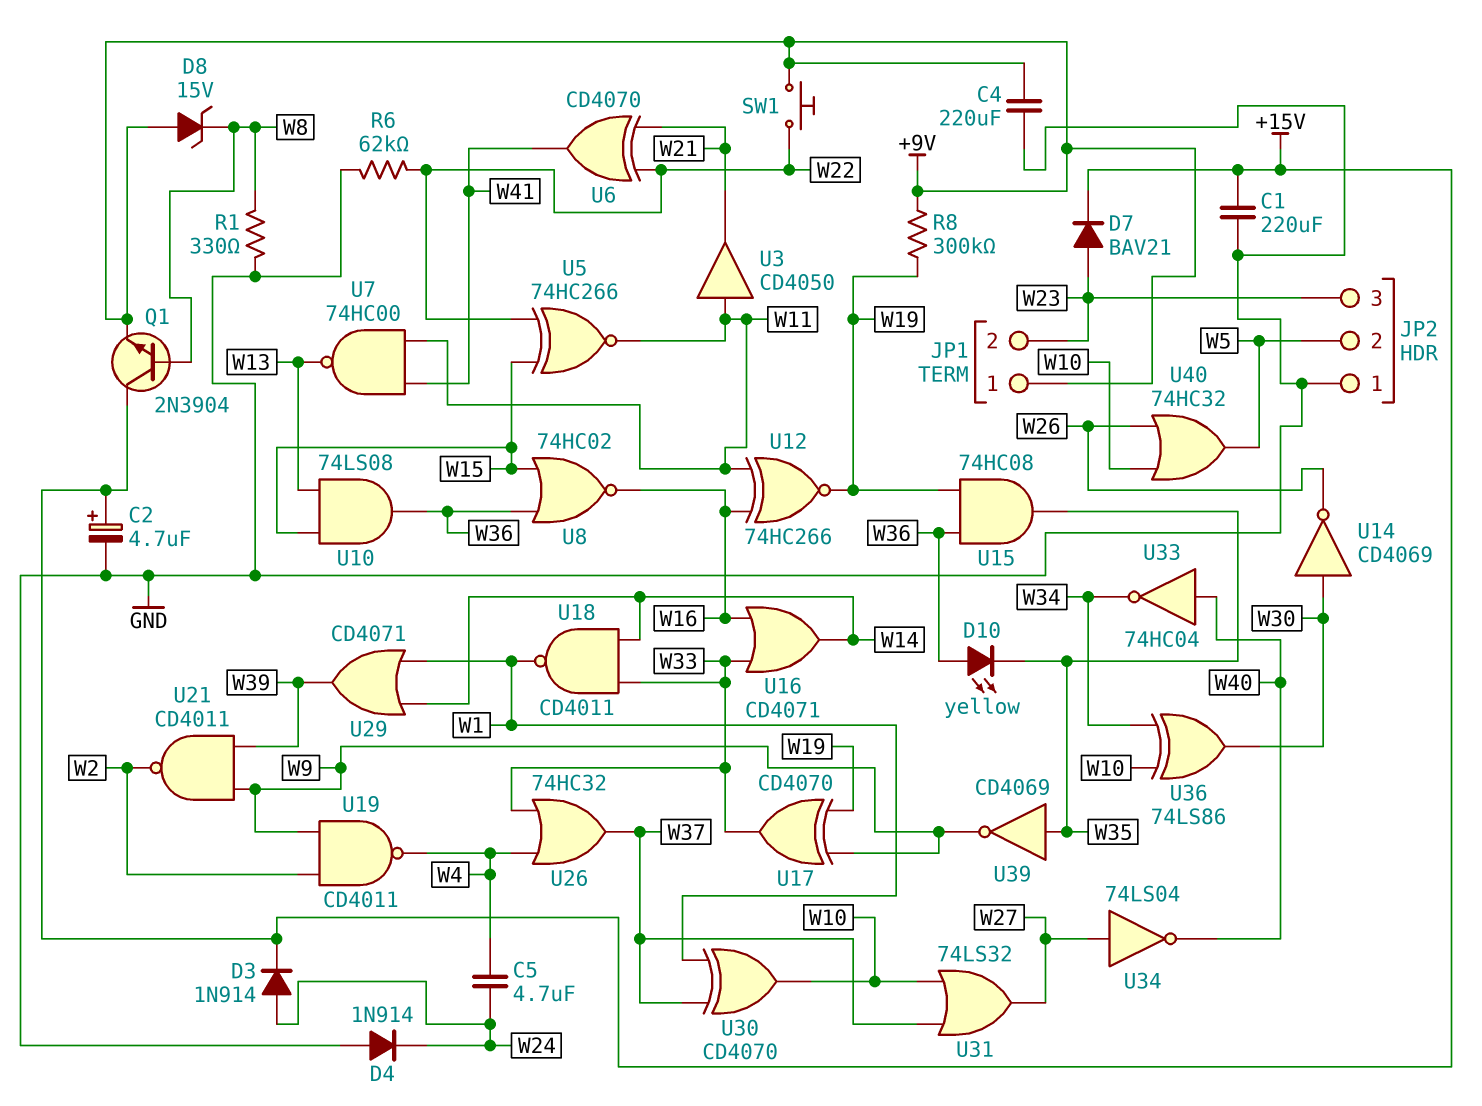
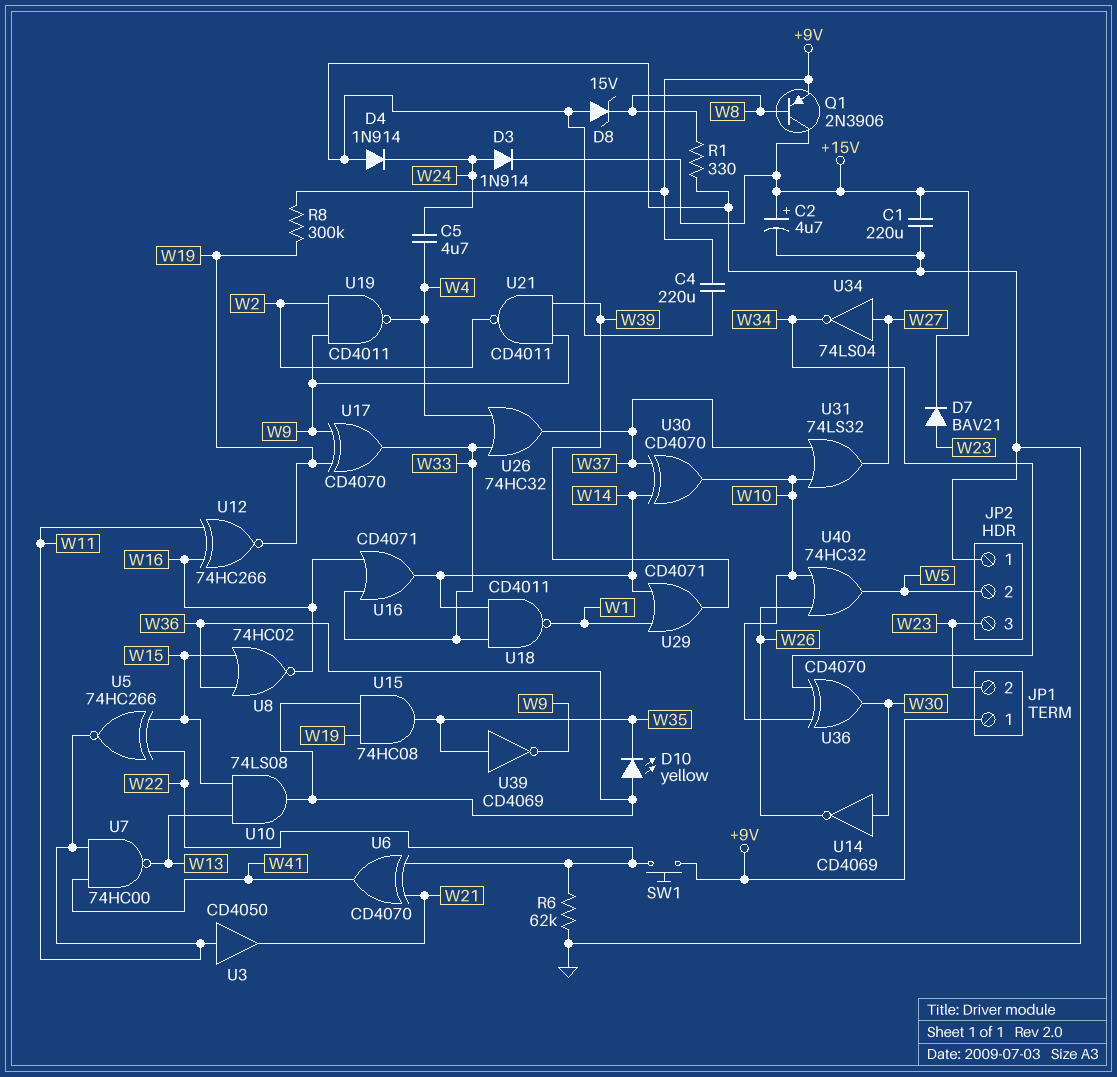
D8: zener 15V (A +9V, K W8) -> zener 15V (A GND, K W8)
Q1: NPN 2N3904 (B W8, C +15V, E +9V) -> PNP 2N3906 (B W8, C +15V, E +9V)
U30: XOR CD4070 (in W1, in W37, out W10) -> XOR CD4070 (in W14, in W37, out W10)
U33: NOT 74HC04 (in W40, out W34) -> none
U34: NOT 74LS04 (in W27, out W40) -> NOT 74LS04 (in W27, out W34)
U36: XOR 74LS86 (in W10, in W34, out W30) -> XOR CD4070 (in W10, in W34, out W30)

